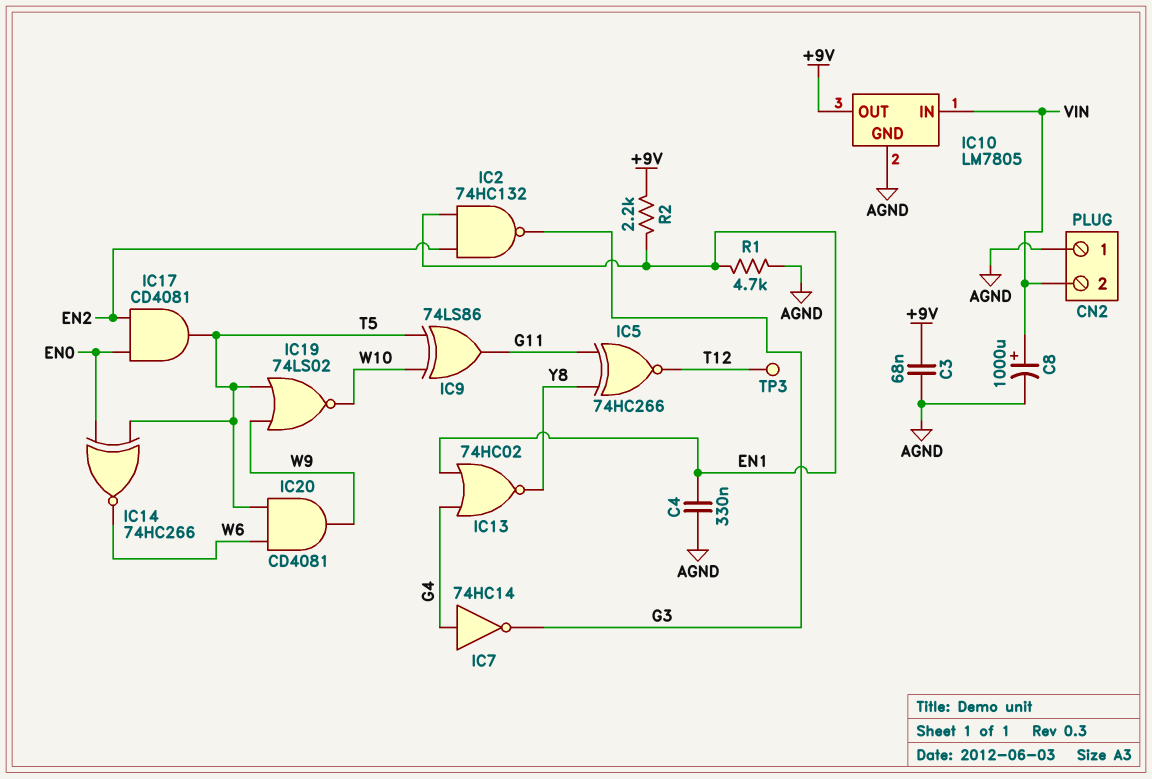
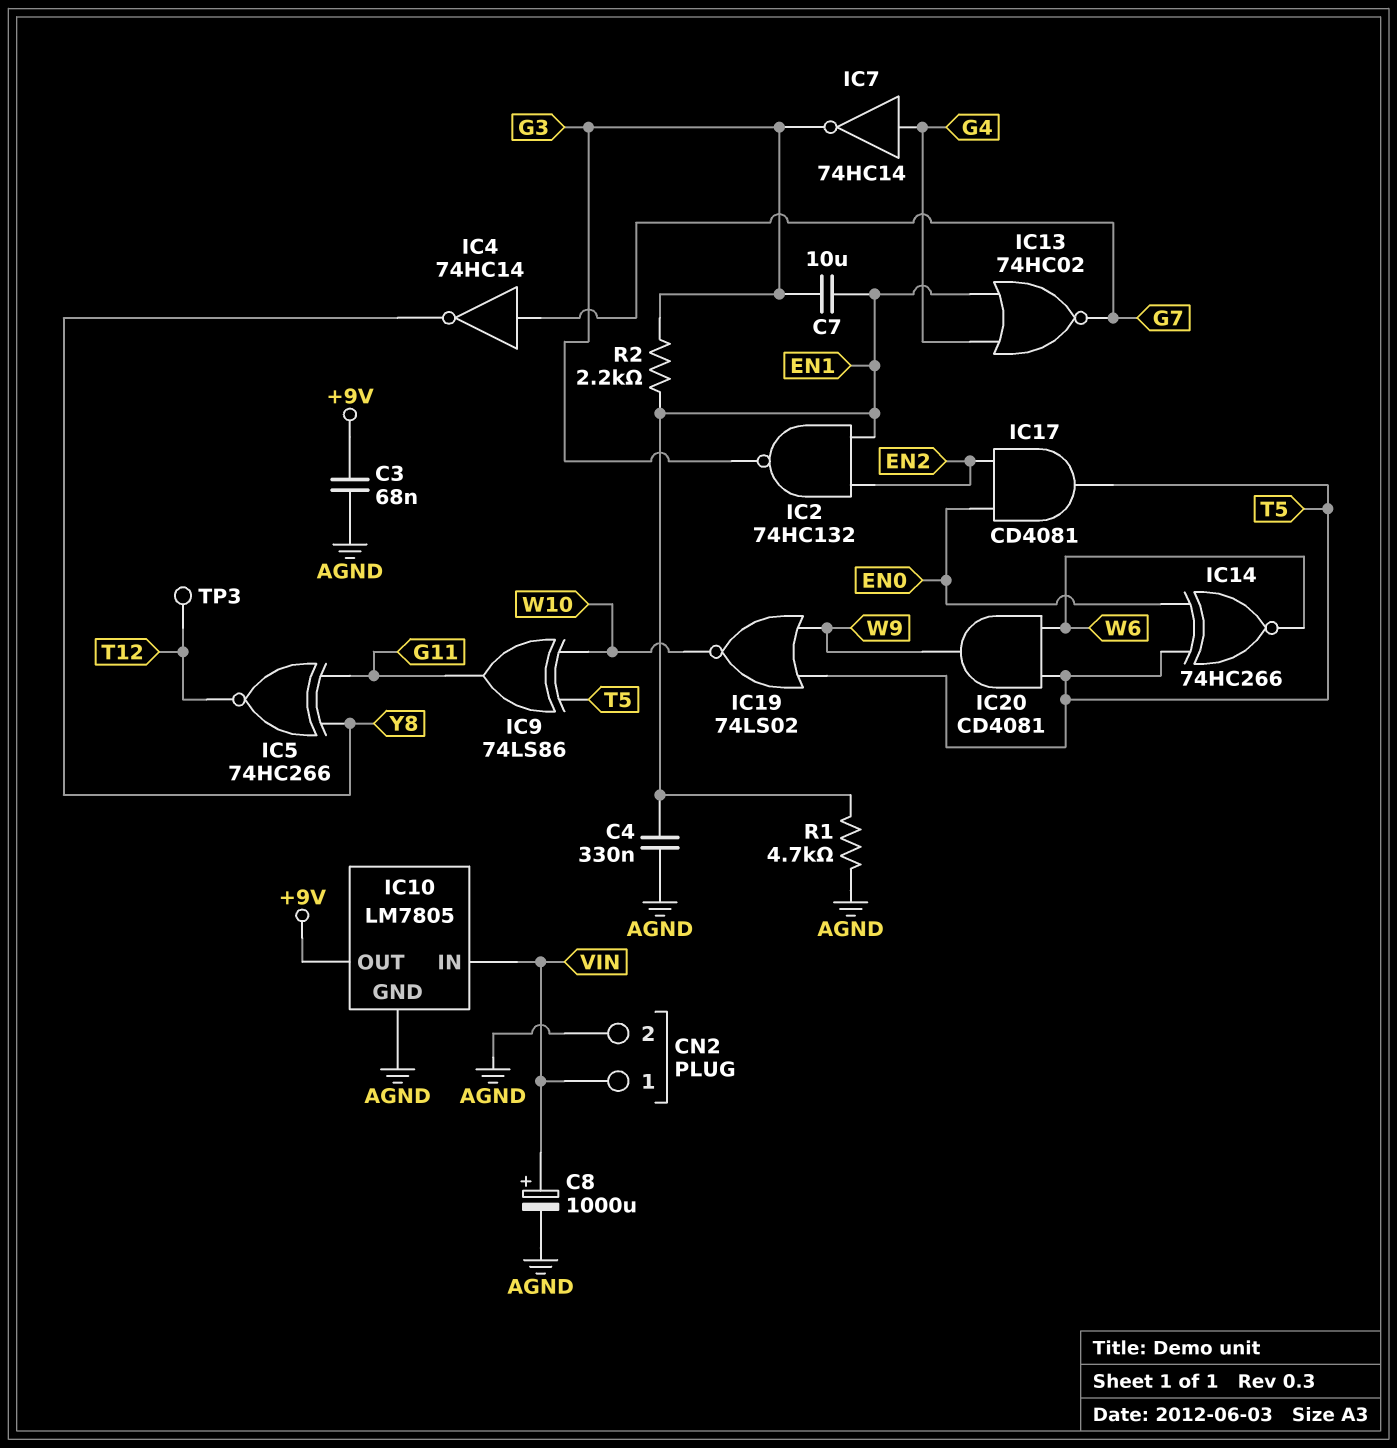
C7: none -> 10uF (EN1, G3)
CN2 pin 1: AGND -> VIN
CN2 pin 2: VIN -> AGND
IC4: none -> NOT 74HC14 (in G7, out Y8)
IC13: NOR 74HC02 (in EN1, in G4, out Y8) -> NOR 74HC02 (in EN1, in G4, out G7)
R2: 2.2k (+9V, EN1) -> 2.2k (EN1, G3)

